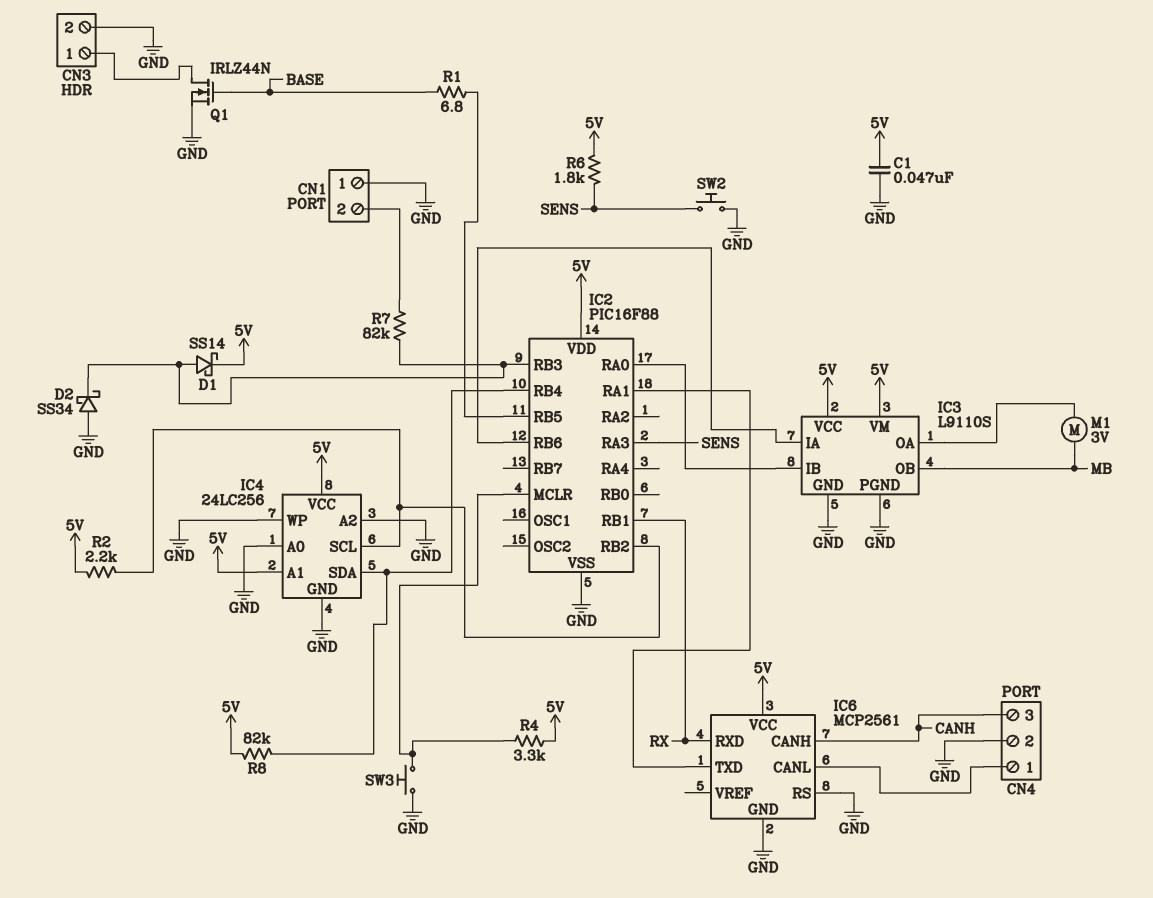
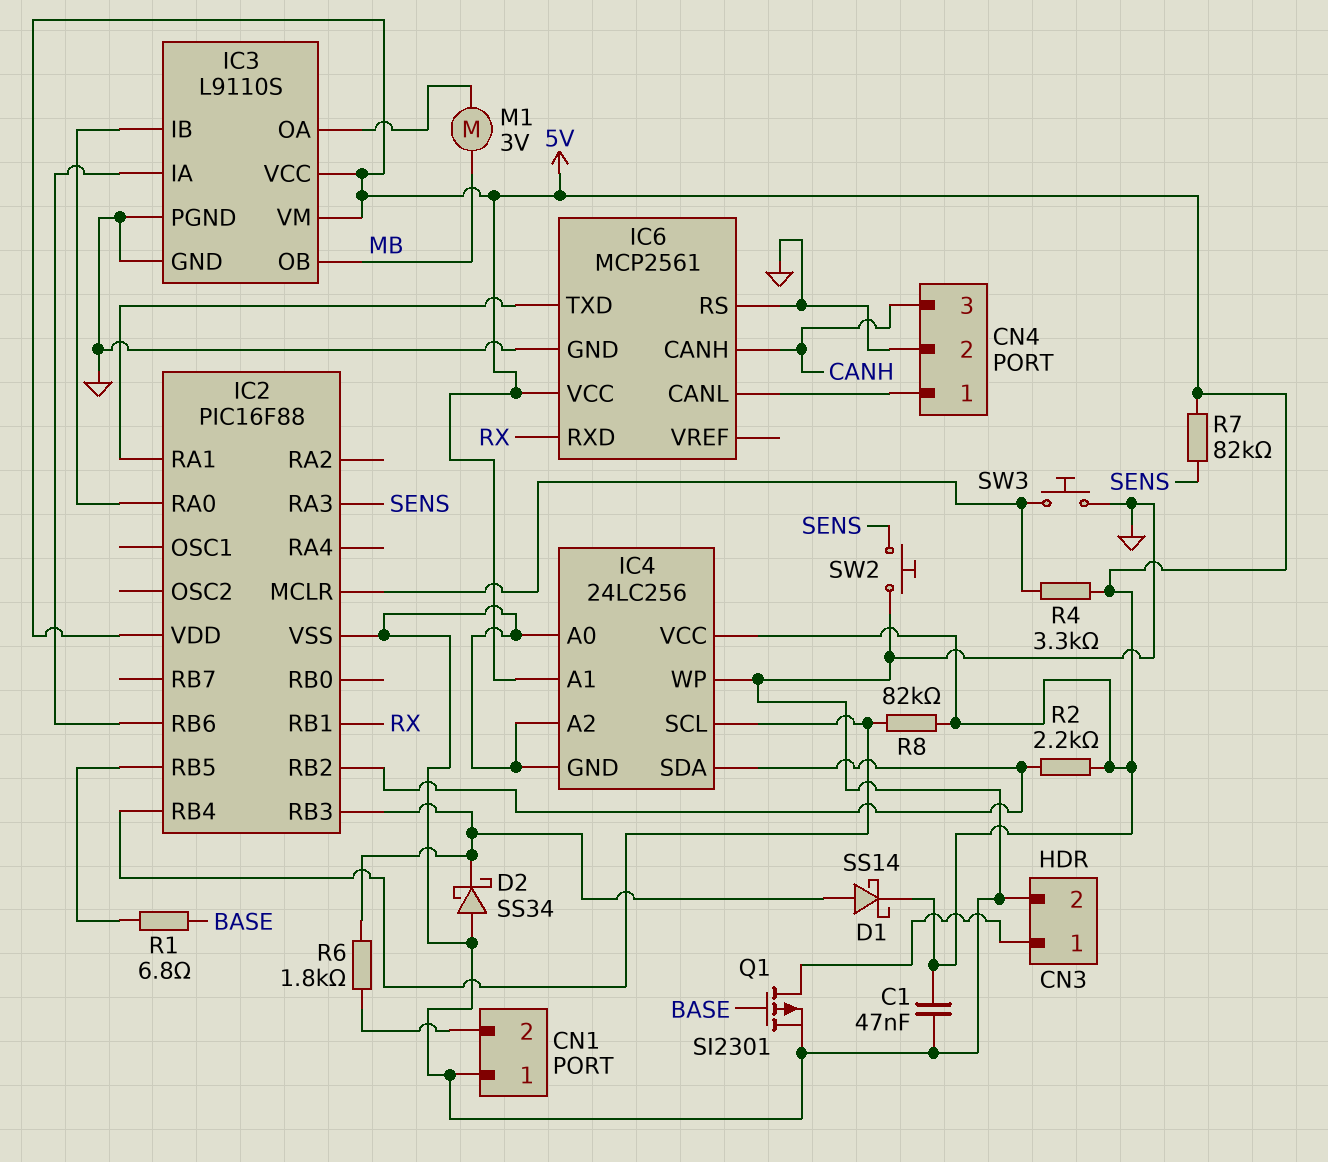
IC4 pin SCL: IC2/RB2 -> IC2/RB4
IC4 pin SDA: IC2/RB4 -> IC2/RB2
Q1: NMOS IRLZ44N (G BASE, D CN3/1, S GND) -> PMOS SI2301 (G BASE, D CN3/1, S GND)
R6: 1.8k (5V, SENS) -> 1.8k (CN1/2, IC2/RB3)
R7: 82k (CN1/2, IC2/RB3) -> 82k (5V, SENS)

